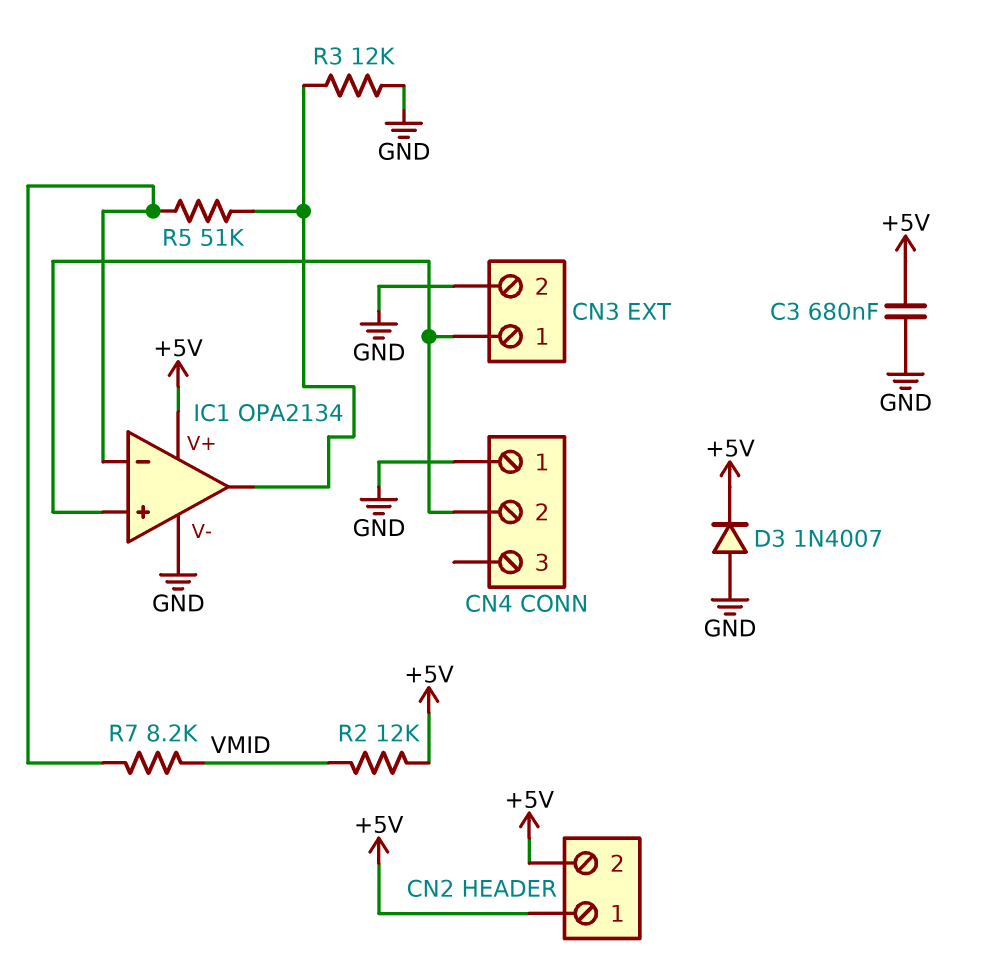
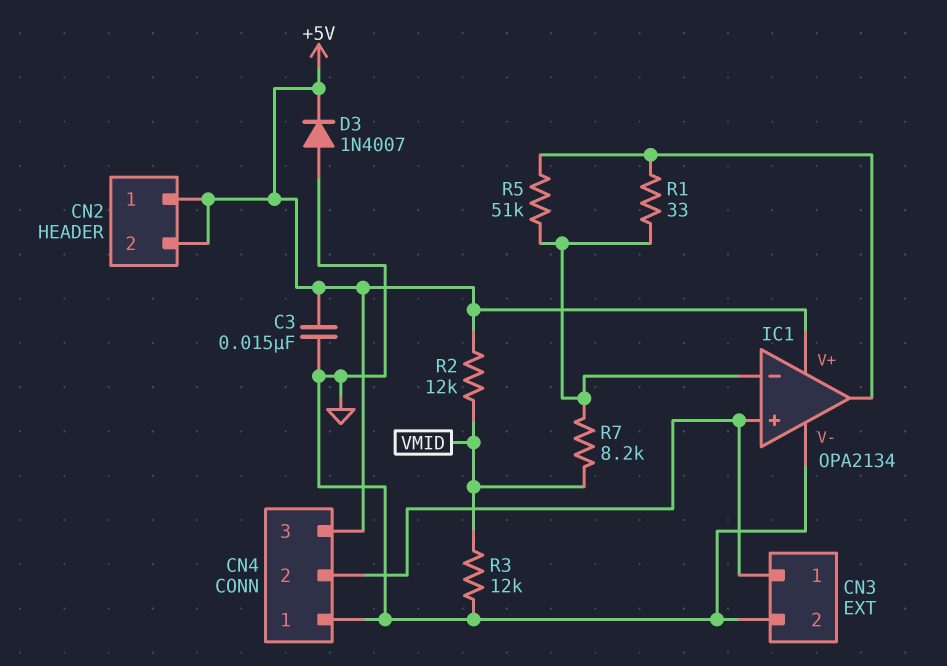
C3: 680nF (+5V, GND) -> 15nF (+5V, GND)
CN4 pin 3: none -> +5V
R1: none -> 33 (IC1/in-, IC1/out)
R3: 12k (GND, IC1/out) -> 12k (GND, VMID)

